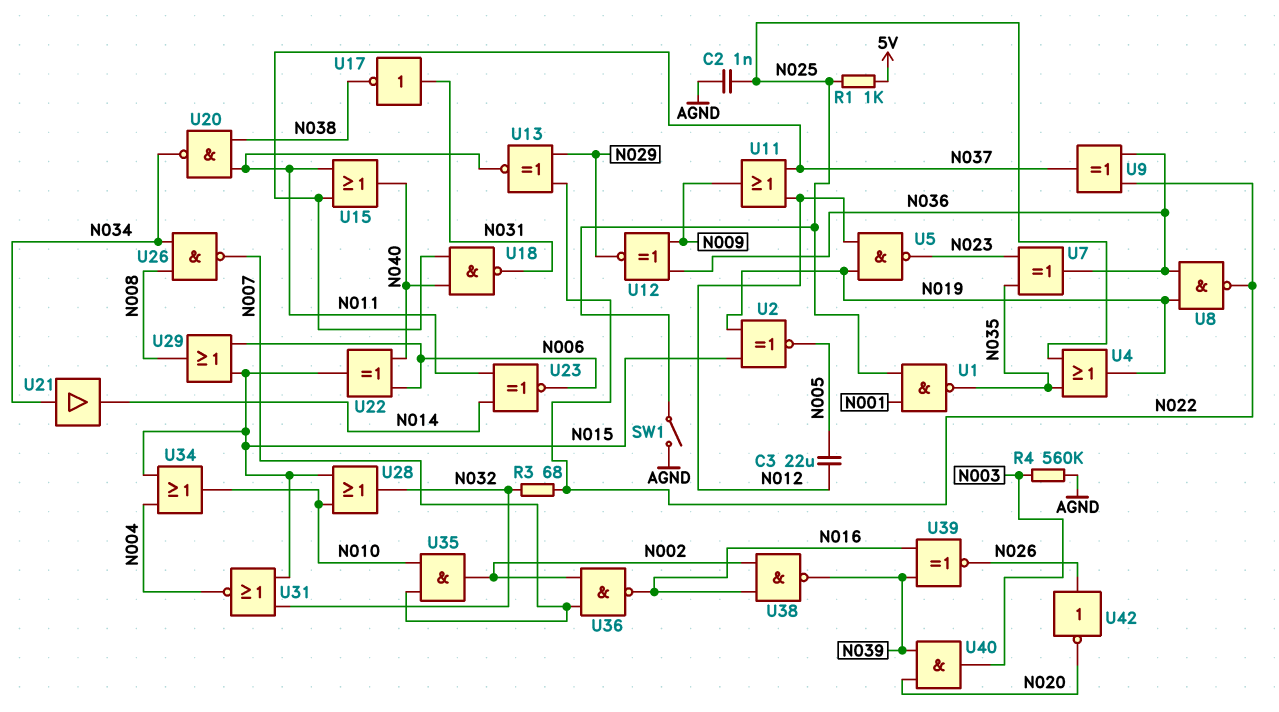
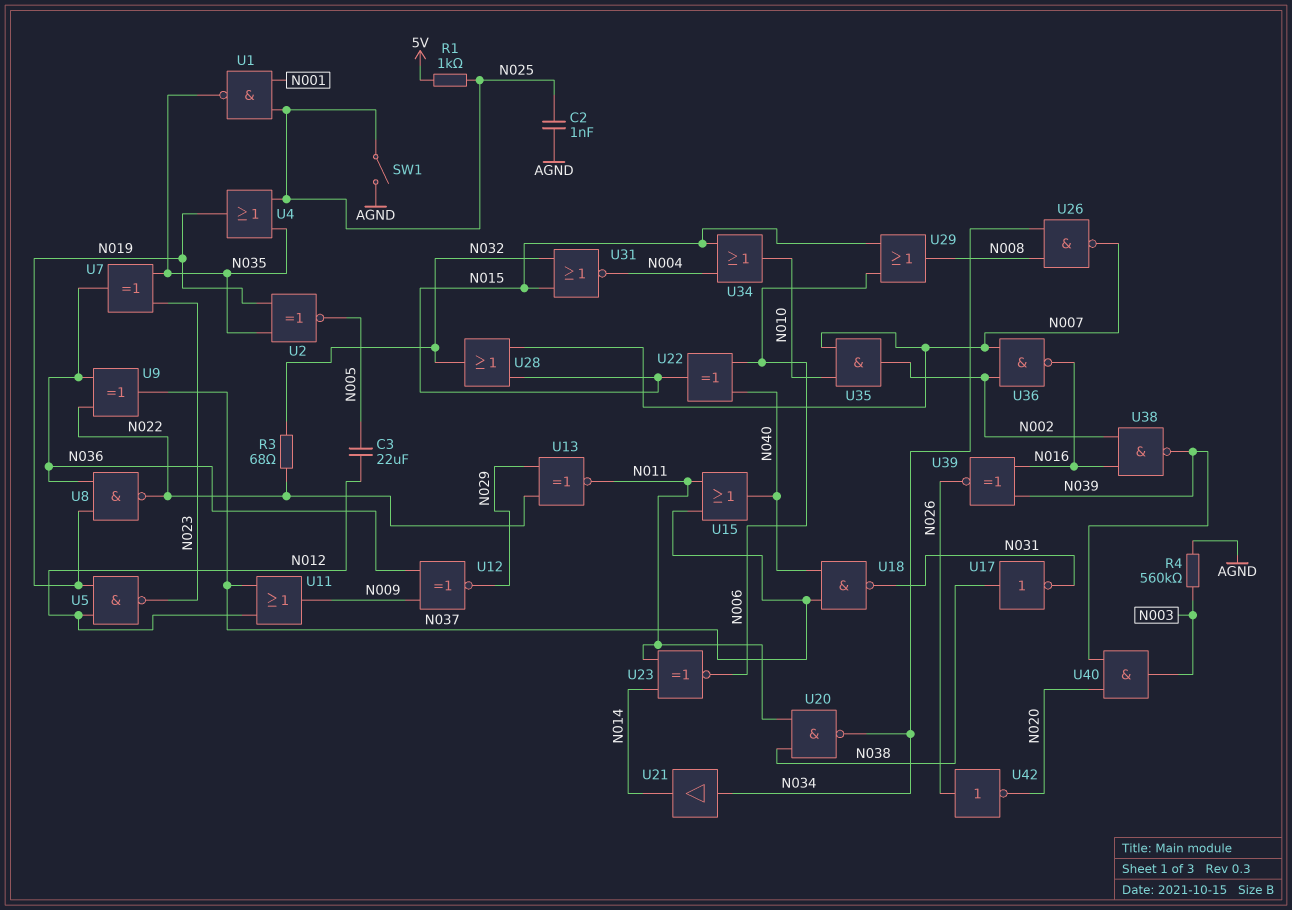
U2: XNOR (in N015, in N019, out N005) -> XNOR (in N019, in N035, out N005)
U17: NOT (in N031, out N038) -> NOT (in N038, out N031)
U28: OR (in N010, in N015, out N032) -> OR (in N007, in N015, out N032)

